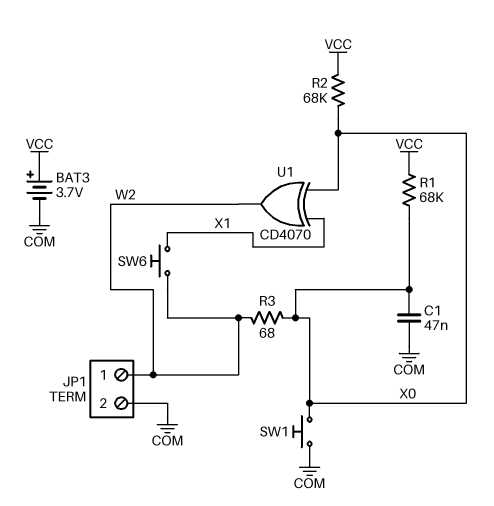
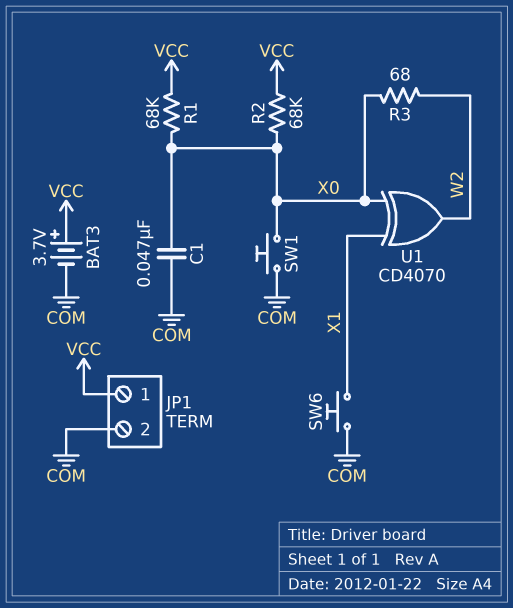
JP1 pin 1: W2 -> VCC
SW6: button (W2, X1) -> button (COM, X1)

